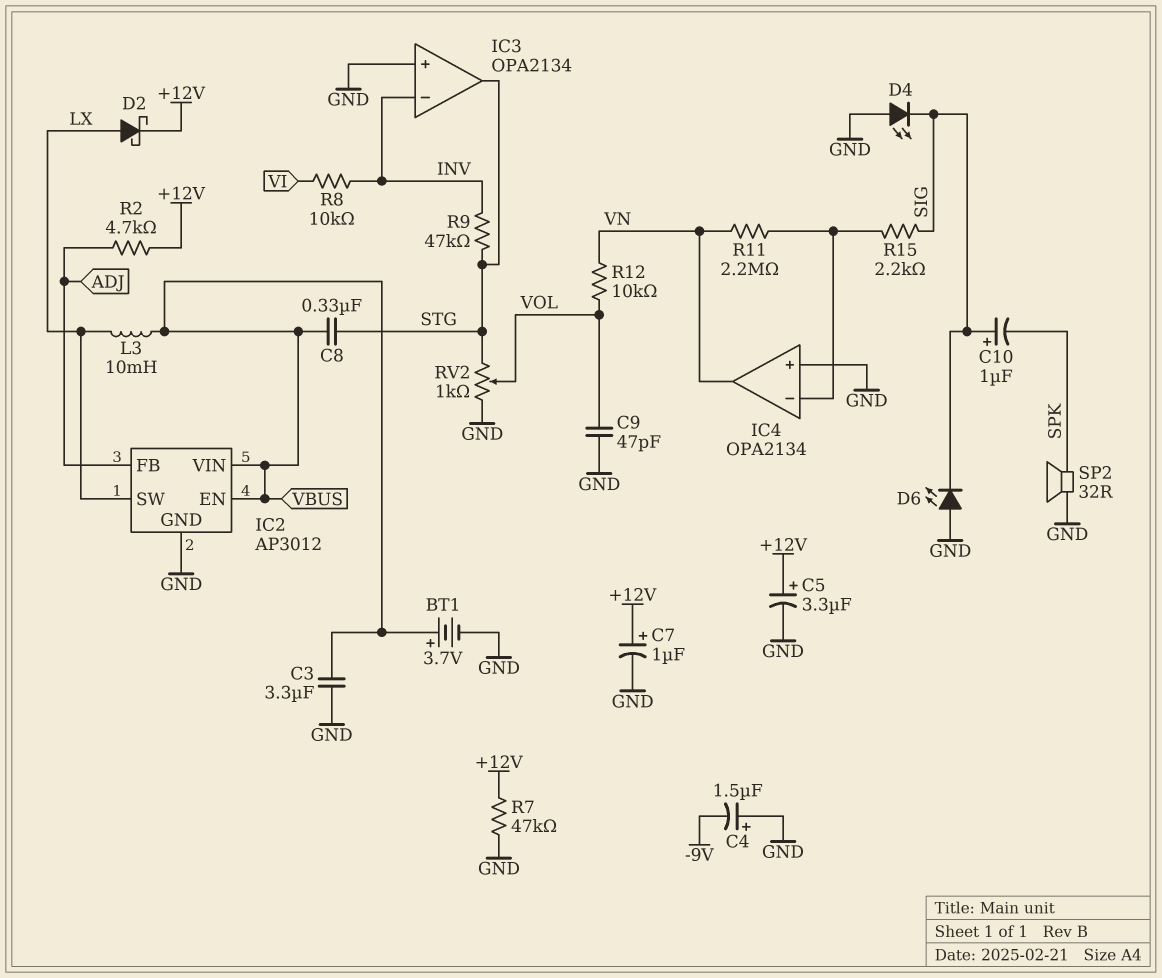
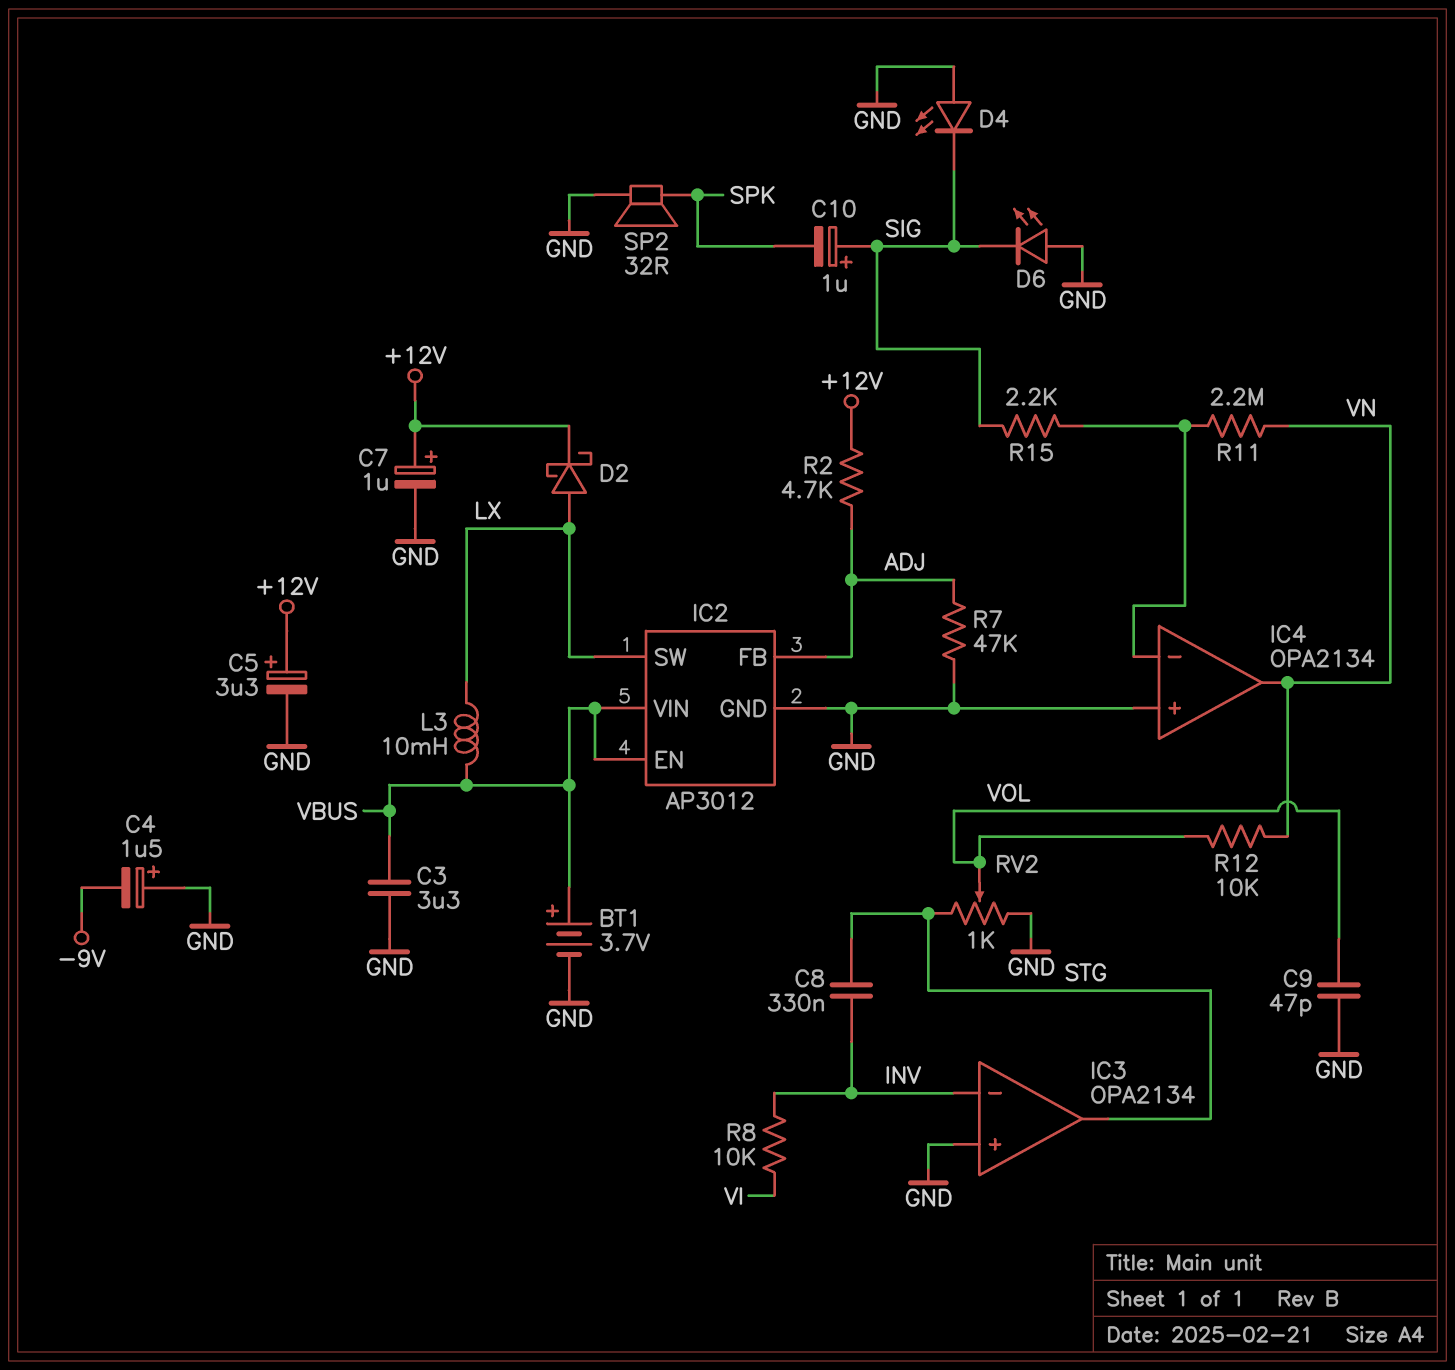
C8: 330nF (STG, VBUS) -> 330nF (INV, STG)
R7: 47k (+12V, GND) -> 47k (ADJ, GND)
R9: 47k (INV, STG) -> none

